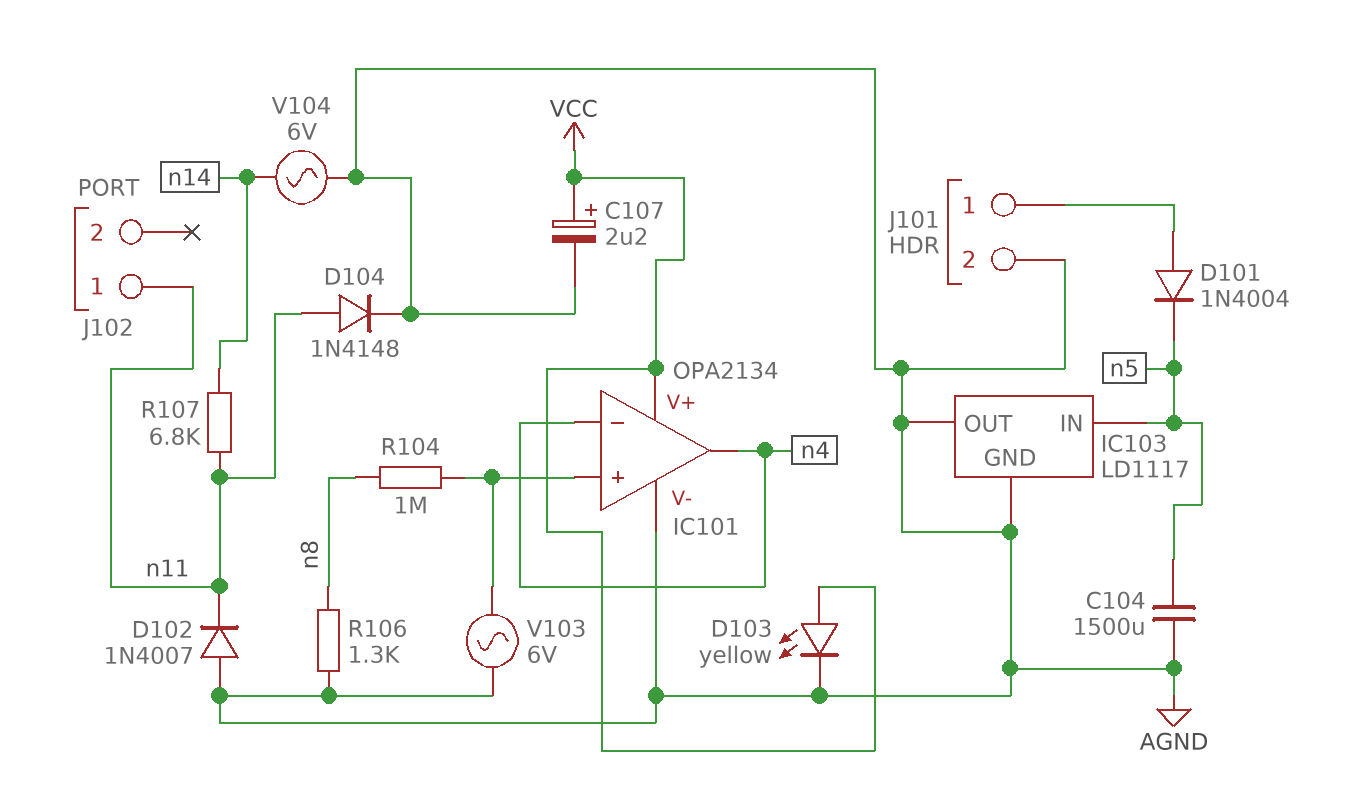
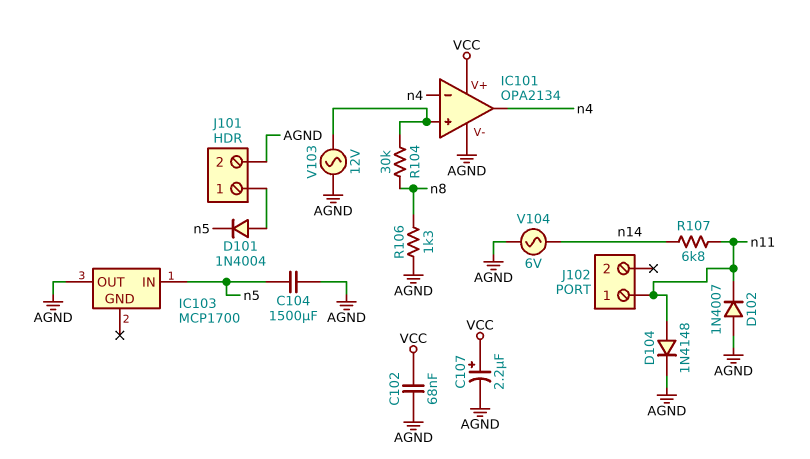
C102: none -> 68nF (AGND, VCC)
D103: LED yellow (A VCC, K AGND) -> none
IC103: LD1117 -> MCP1700
IC103 pin GND: AGND -> none
R104: 1M (IC101/in+, n8) -> 30k (IC101/in+, n8)
V103: AC 6V (AGND, IC101/in+) -> AC 12V (AGND, IC101/in+)

